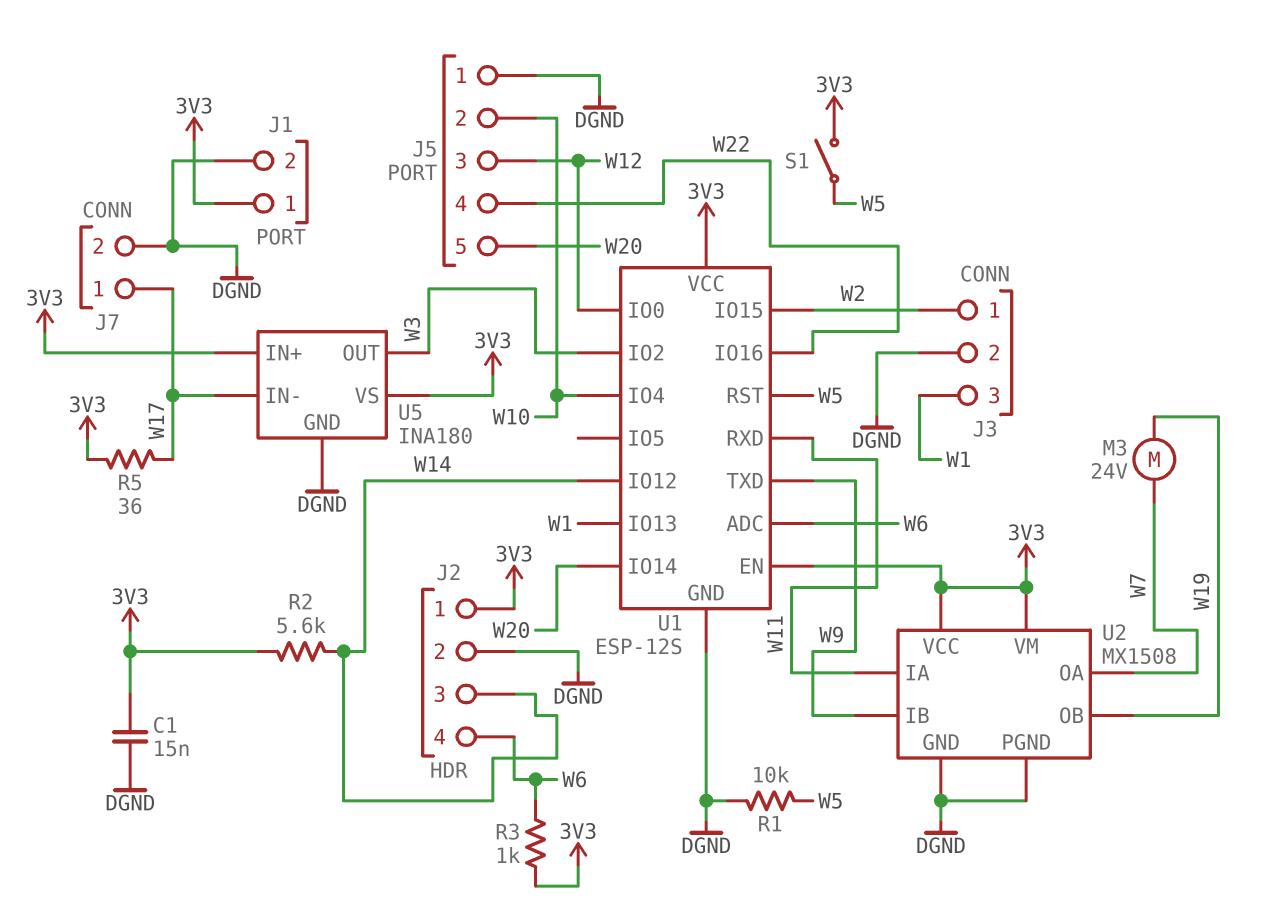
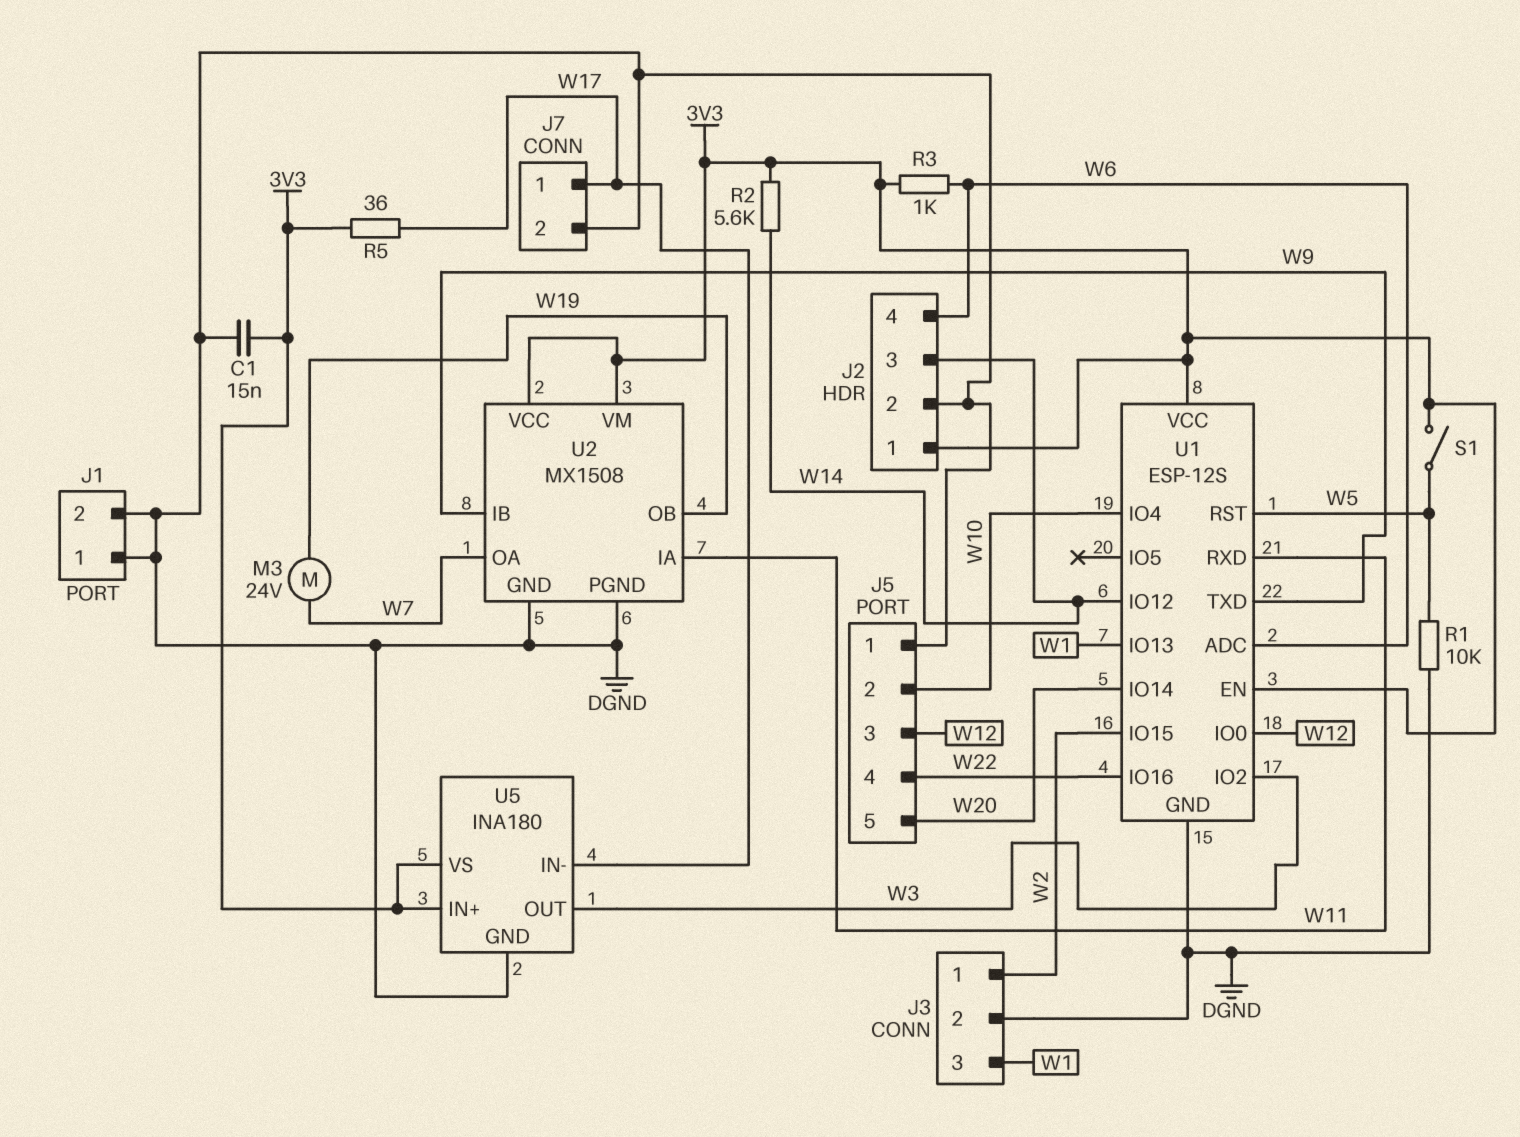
J1 pin 1: 3V3 -> DGND

